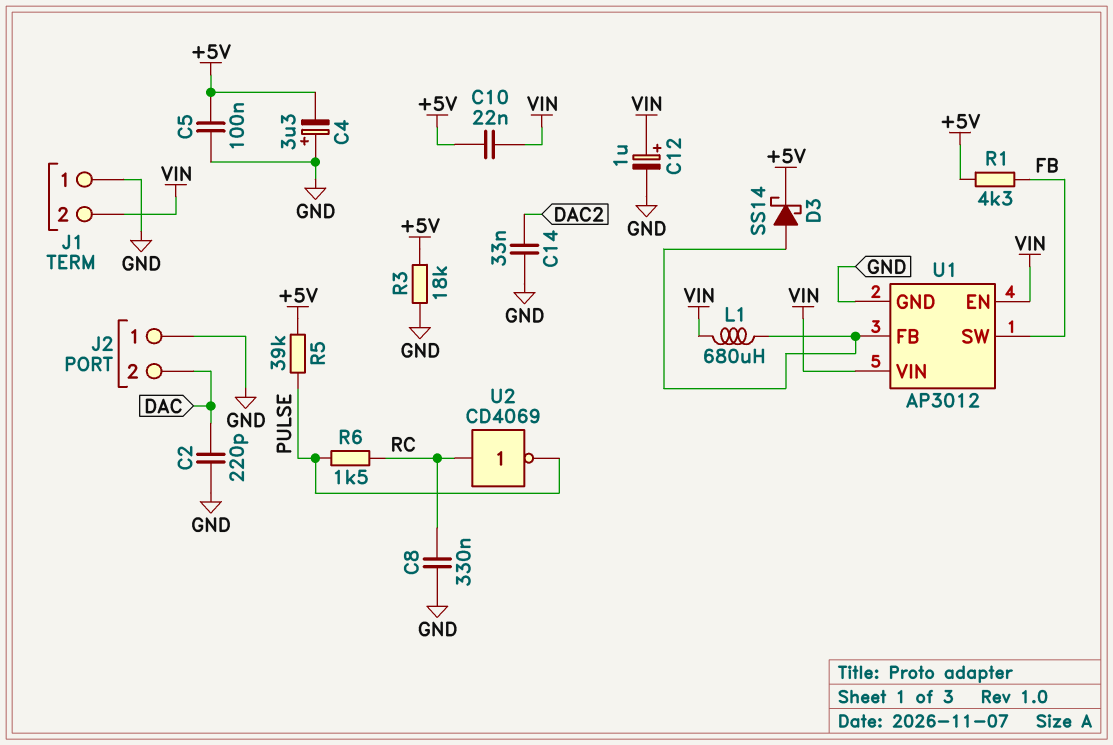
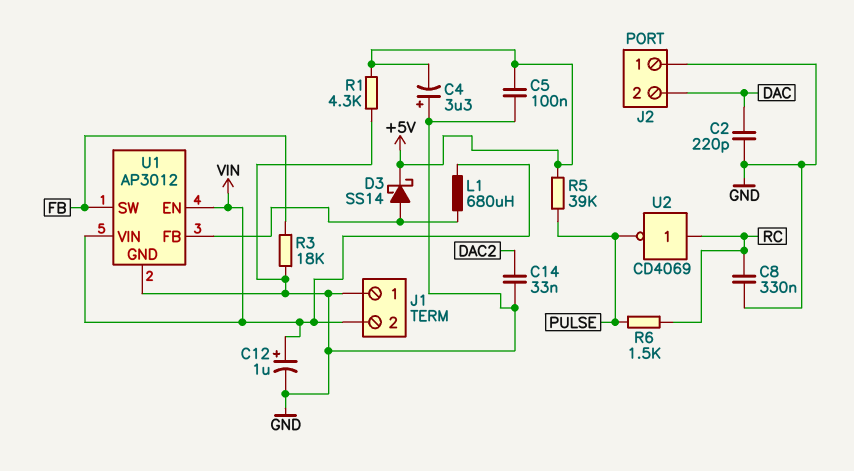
C10: 22nF (+5V, VIN) -> none
R1: 4.3k (+5V, FB) -> 4.3k (+5V, GND)
R3: 18k (+5V, GND) -> 18k (FB, GND)

